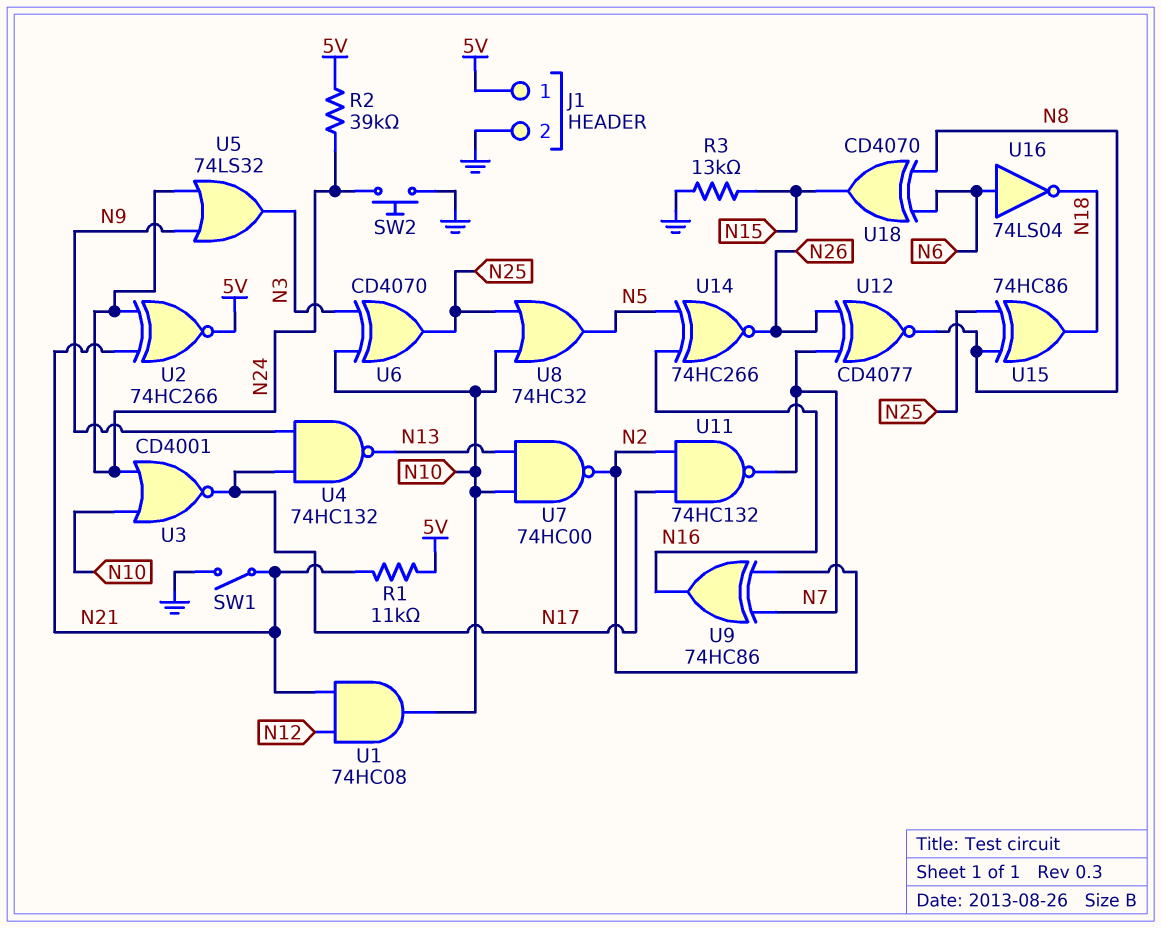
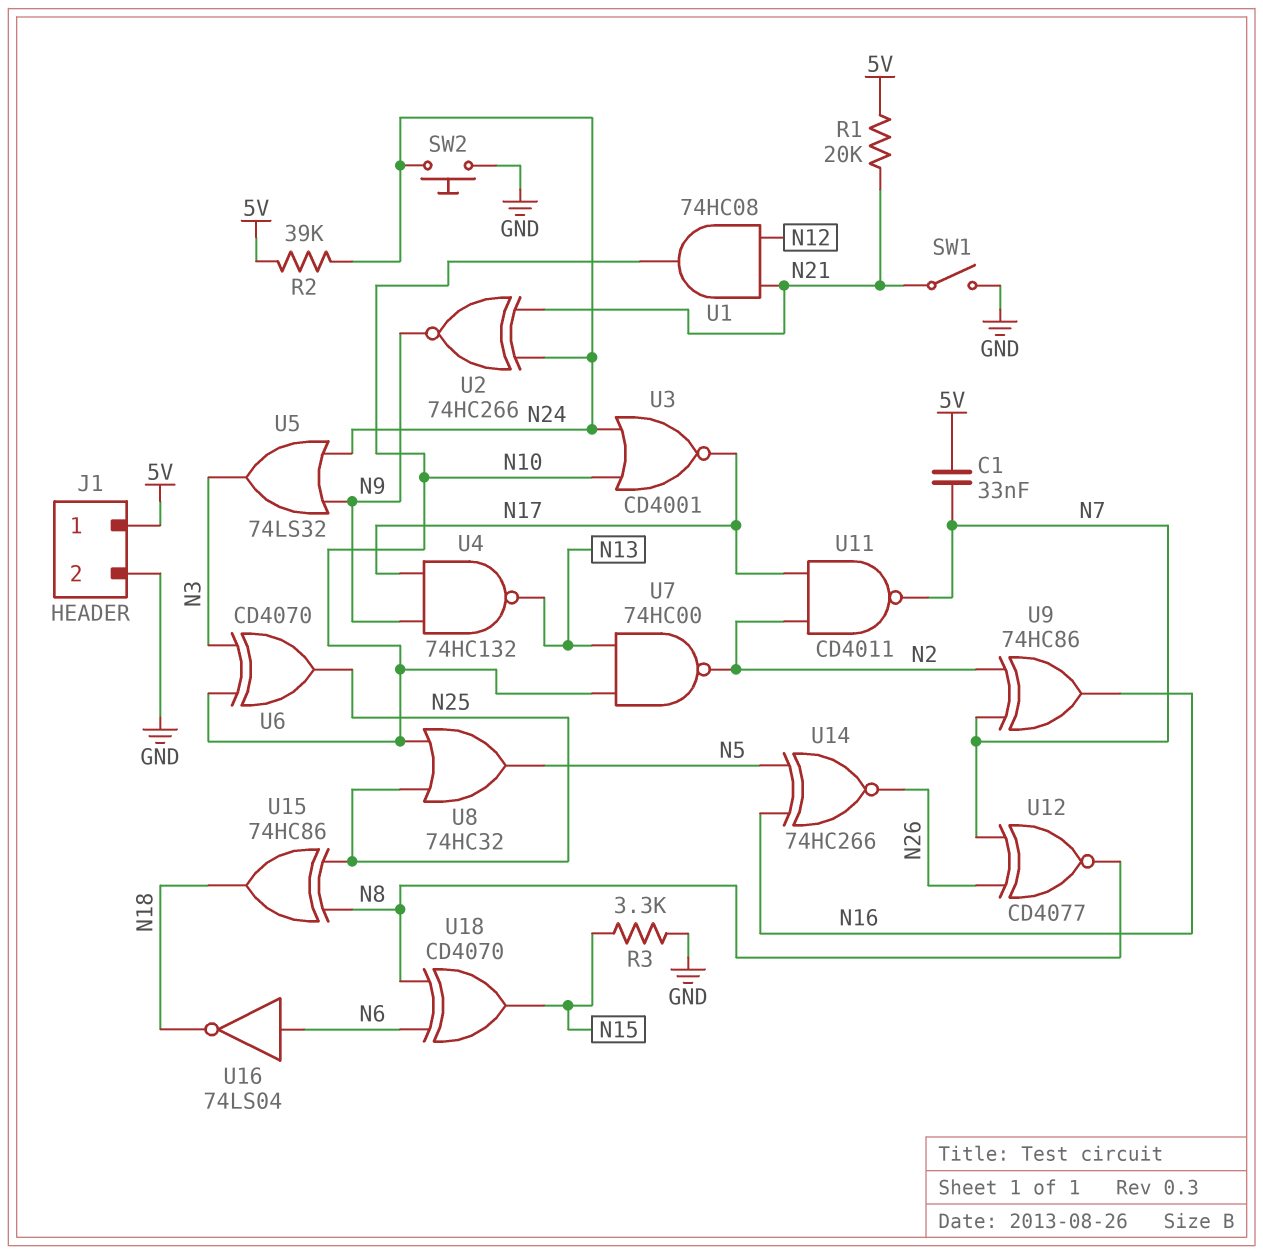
C1: none -> 33nF (5V, N7)
R1: 11k (5V, N21) -> 20k (5V, N21)
R3: 13k (GND, N15) -> 3.3k (GND, N15)
U2: XNOR 74HC266 (in N21, in N24, out 5V) -> XNOR 74HC266 (in N21, in N24, out N9)
U11: NAND 74HC132 (in N2, in N17, out N7) -> NAND CD4011 (in N2, in N17, out N7)

